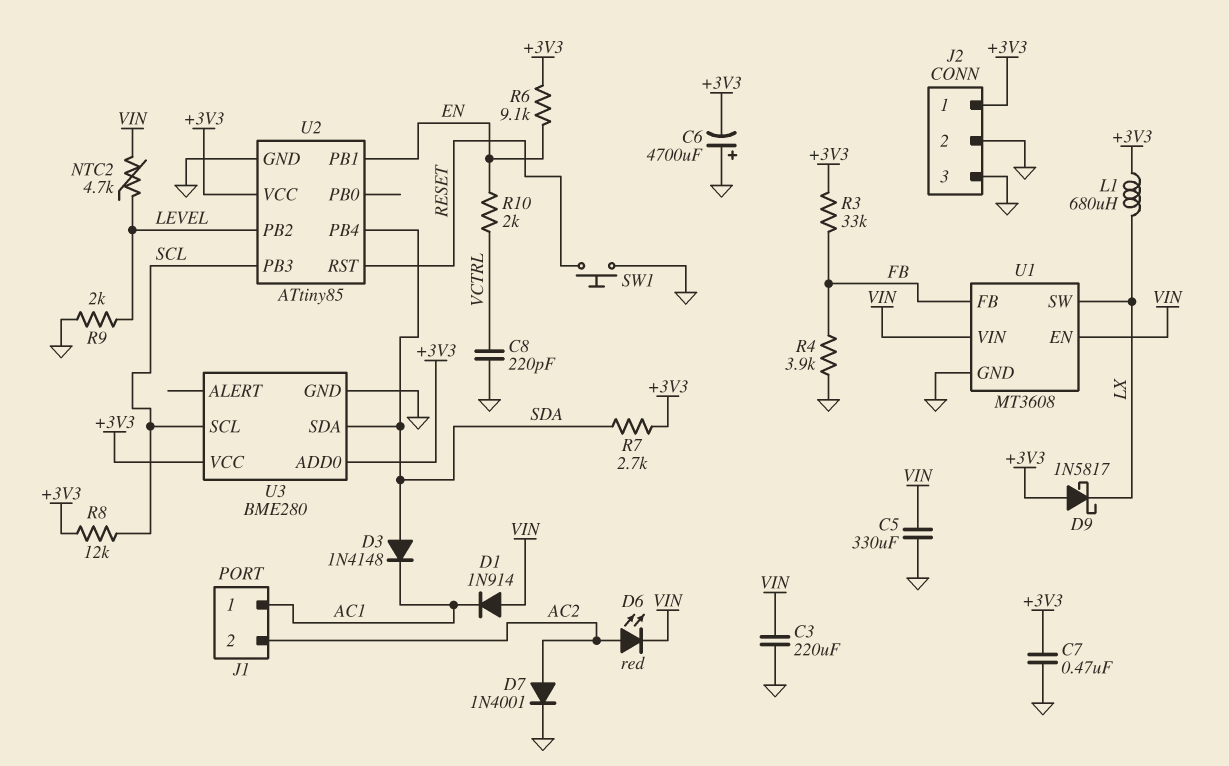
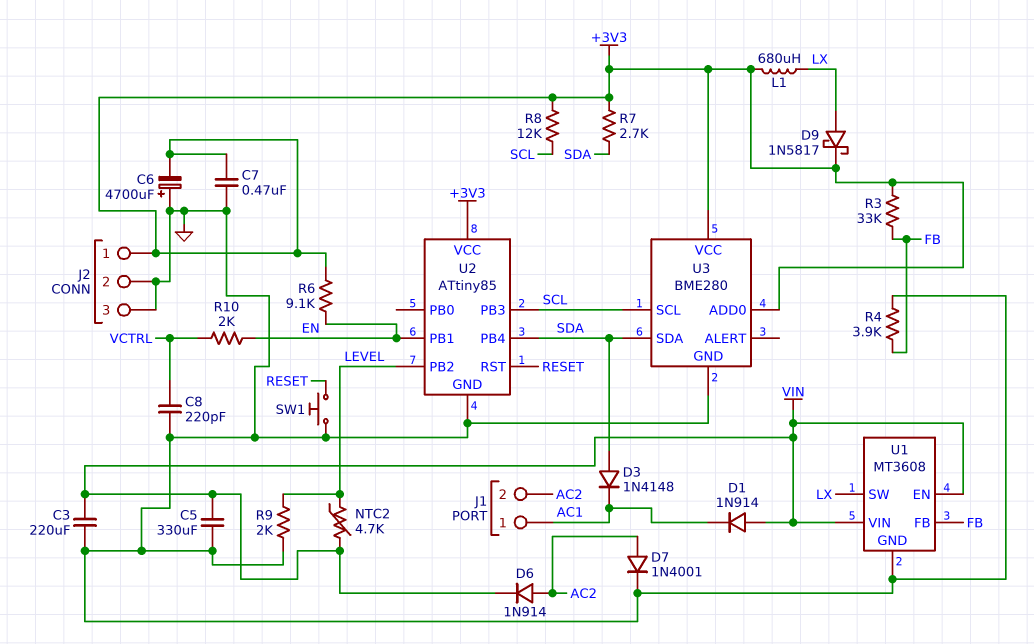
D6: LED red (A AC2, K VIN) -> diode 1N914 (A AC2, K VIN)
D9: schottky 1N5817 (A +3V3, K LX) -> schottky 1N5817 (A LX, K +3V3)

